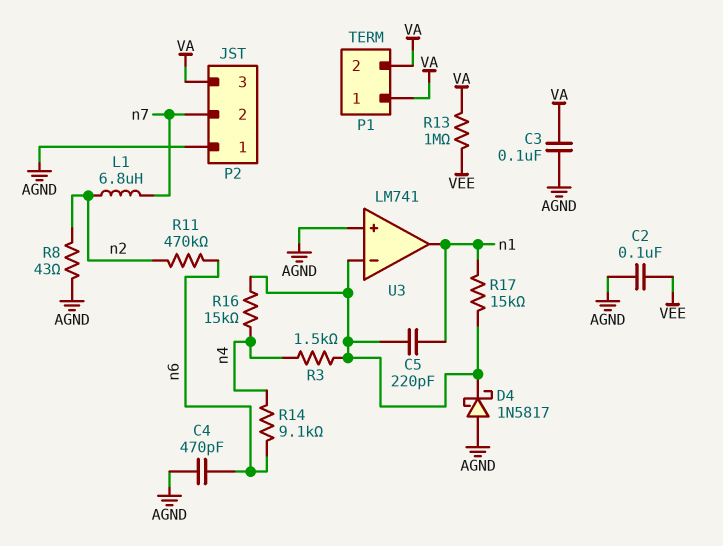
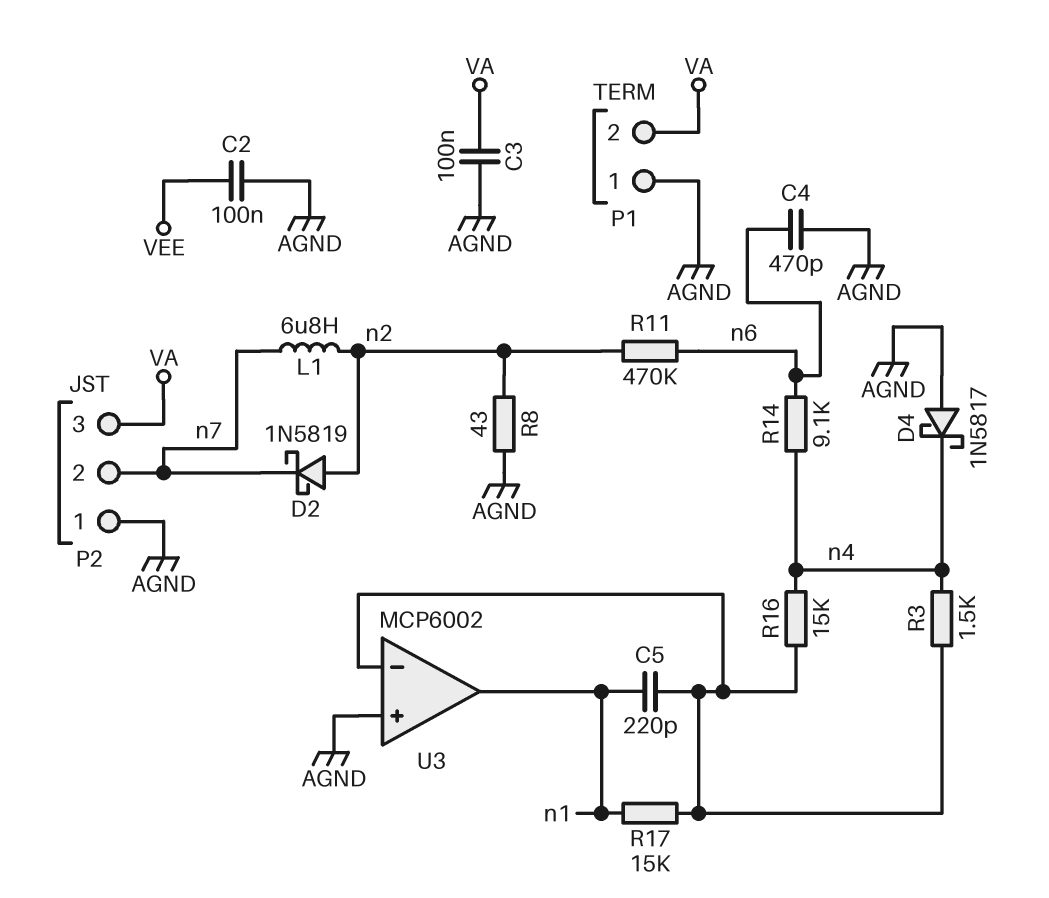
D2: none -> schottky 1N5819 (A n2, K n7)
D4: schottky 1N5817 (A AGND, K U3/in-) -> schottky 1N5817 (A AGND, K n4)
P1 pin 1: VA -> AGND
R13: 1M (VA, VEE) -> none
U3: LM741 -> MCP6002

